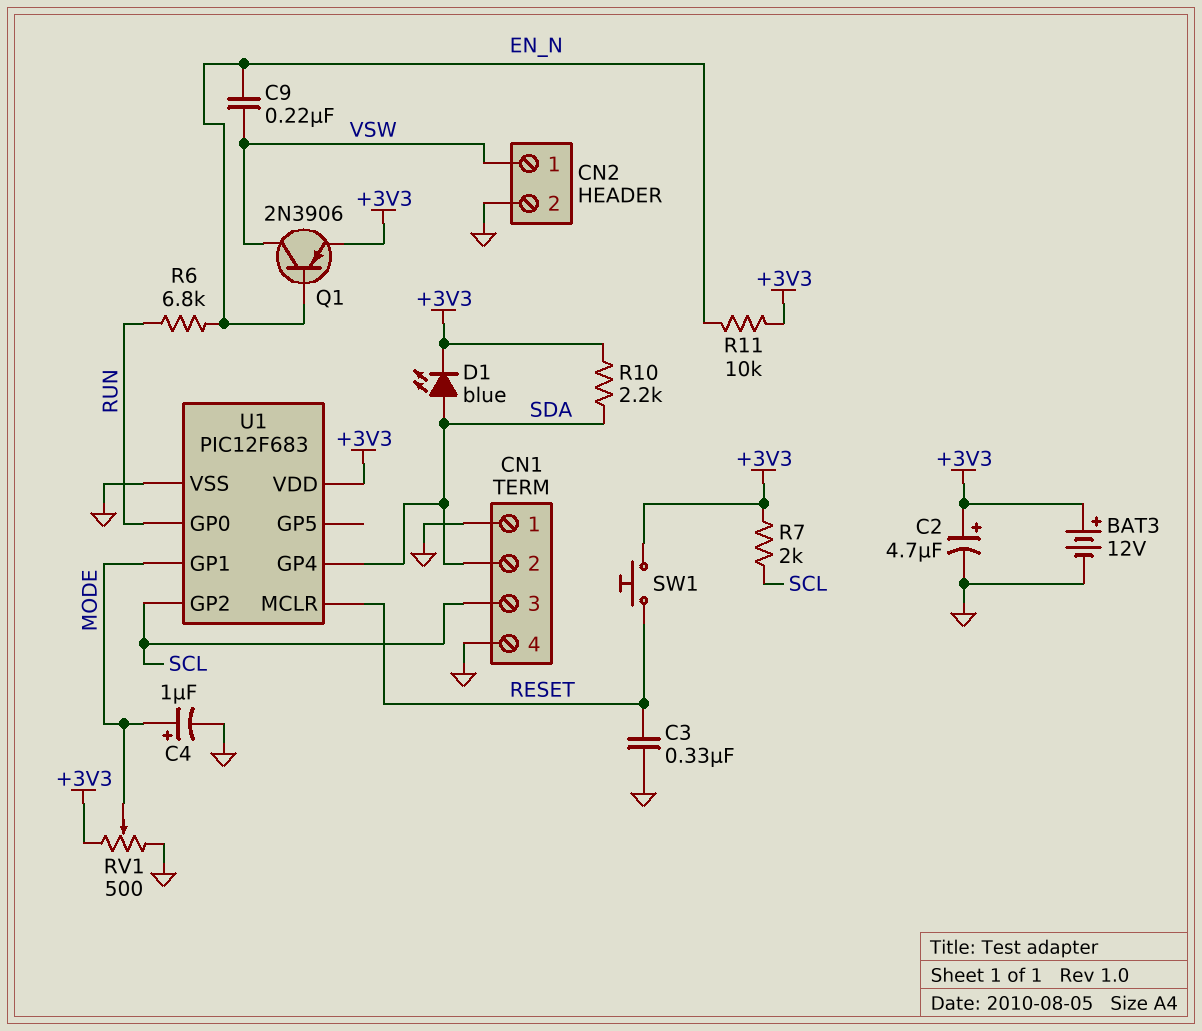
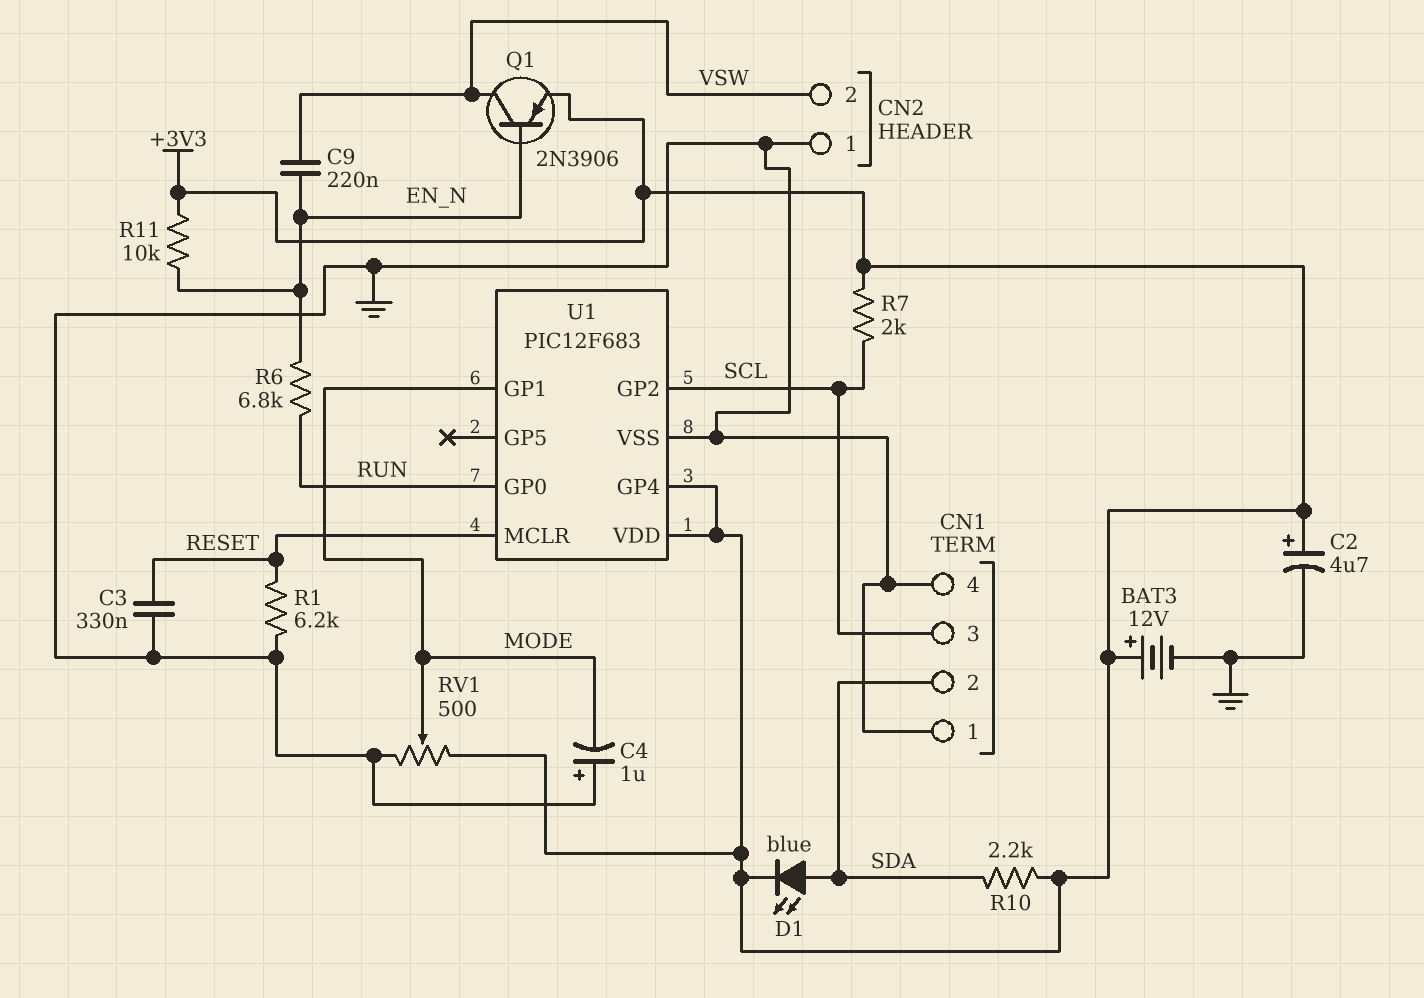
C4: 1uF (plus MODE, minus GND) -> 1uF (plus GND, minus MODE)
CN2 pin 1: VSW -> GND
CN2 pin 2: GND -> VSW
R1: none -> 6.2k (GND, RESET)
SW1: button (+3V3, RESET) -> none
U1 pin GP4: SDA -> +3V3

